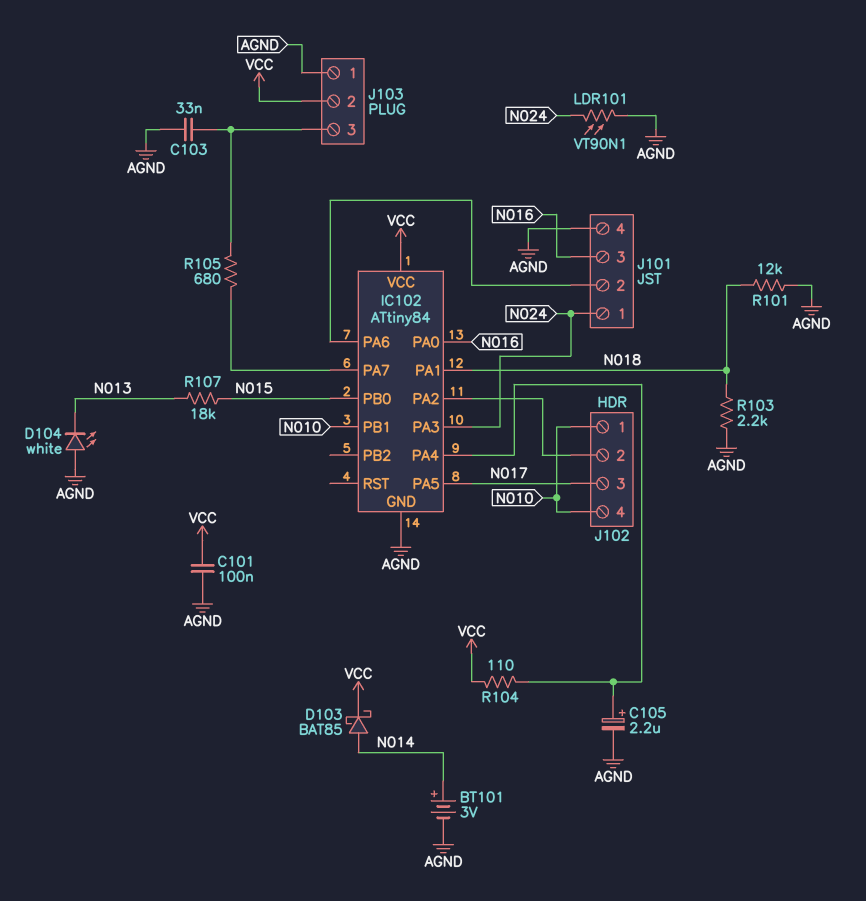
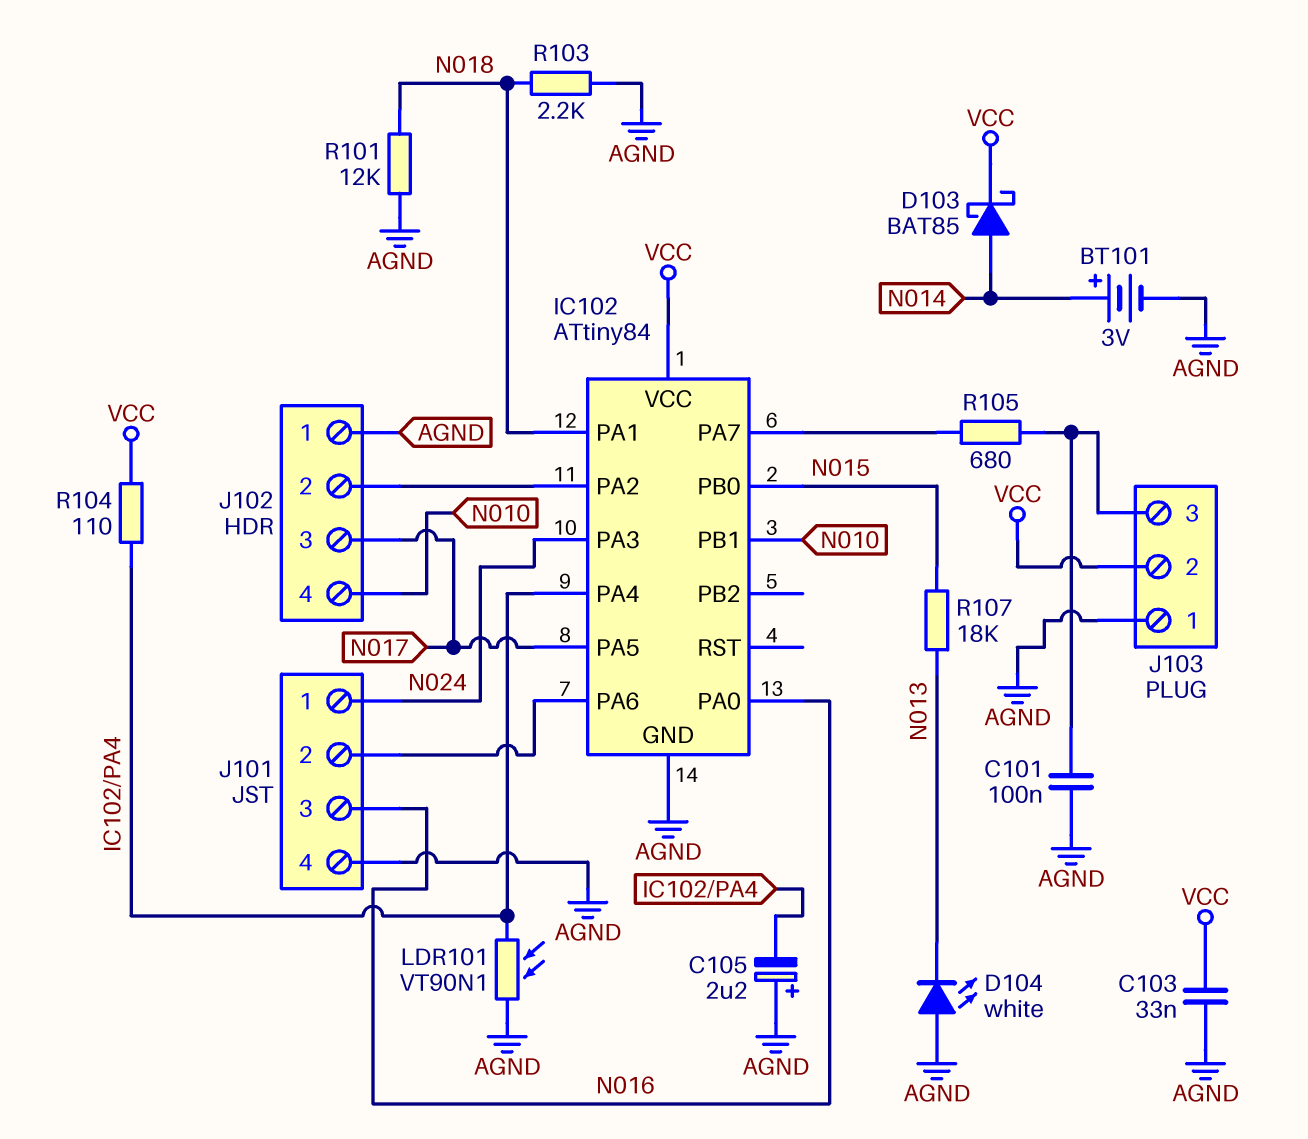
C101: 100nF (AGND, VCC) -> 100nF (AGND, J103/3)
C103: 33nF (AGND, J103/3) -> 33nF (AGND, VCC)
C105: 2.2uF (plus IC102/PA4, minus AGND) -> 2.2uF (plus AGND, minus IC102/PA4)
J102 pin 1: N010 -> AGND
LDR101: VT90N1 (AGND, N024) -> VT90N1 (AGND, IC102/PA4)

